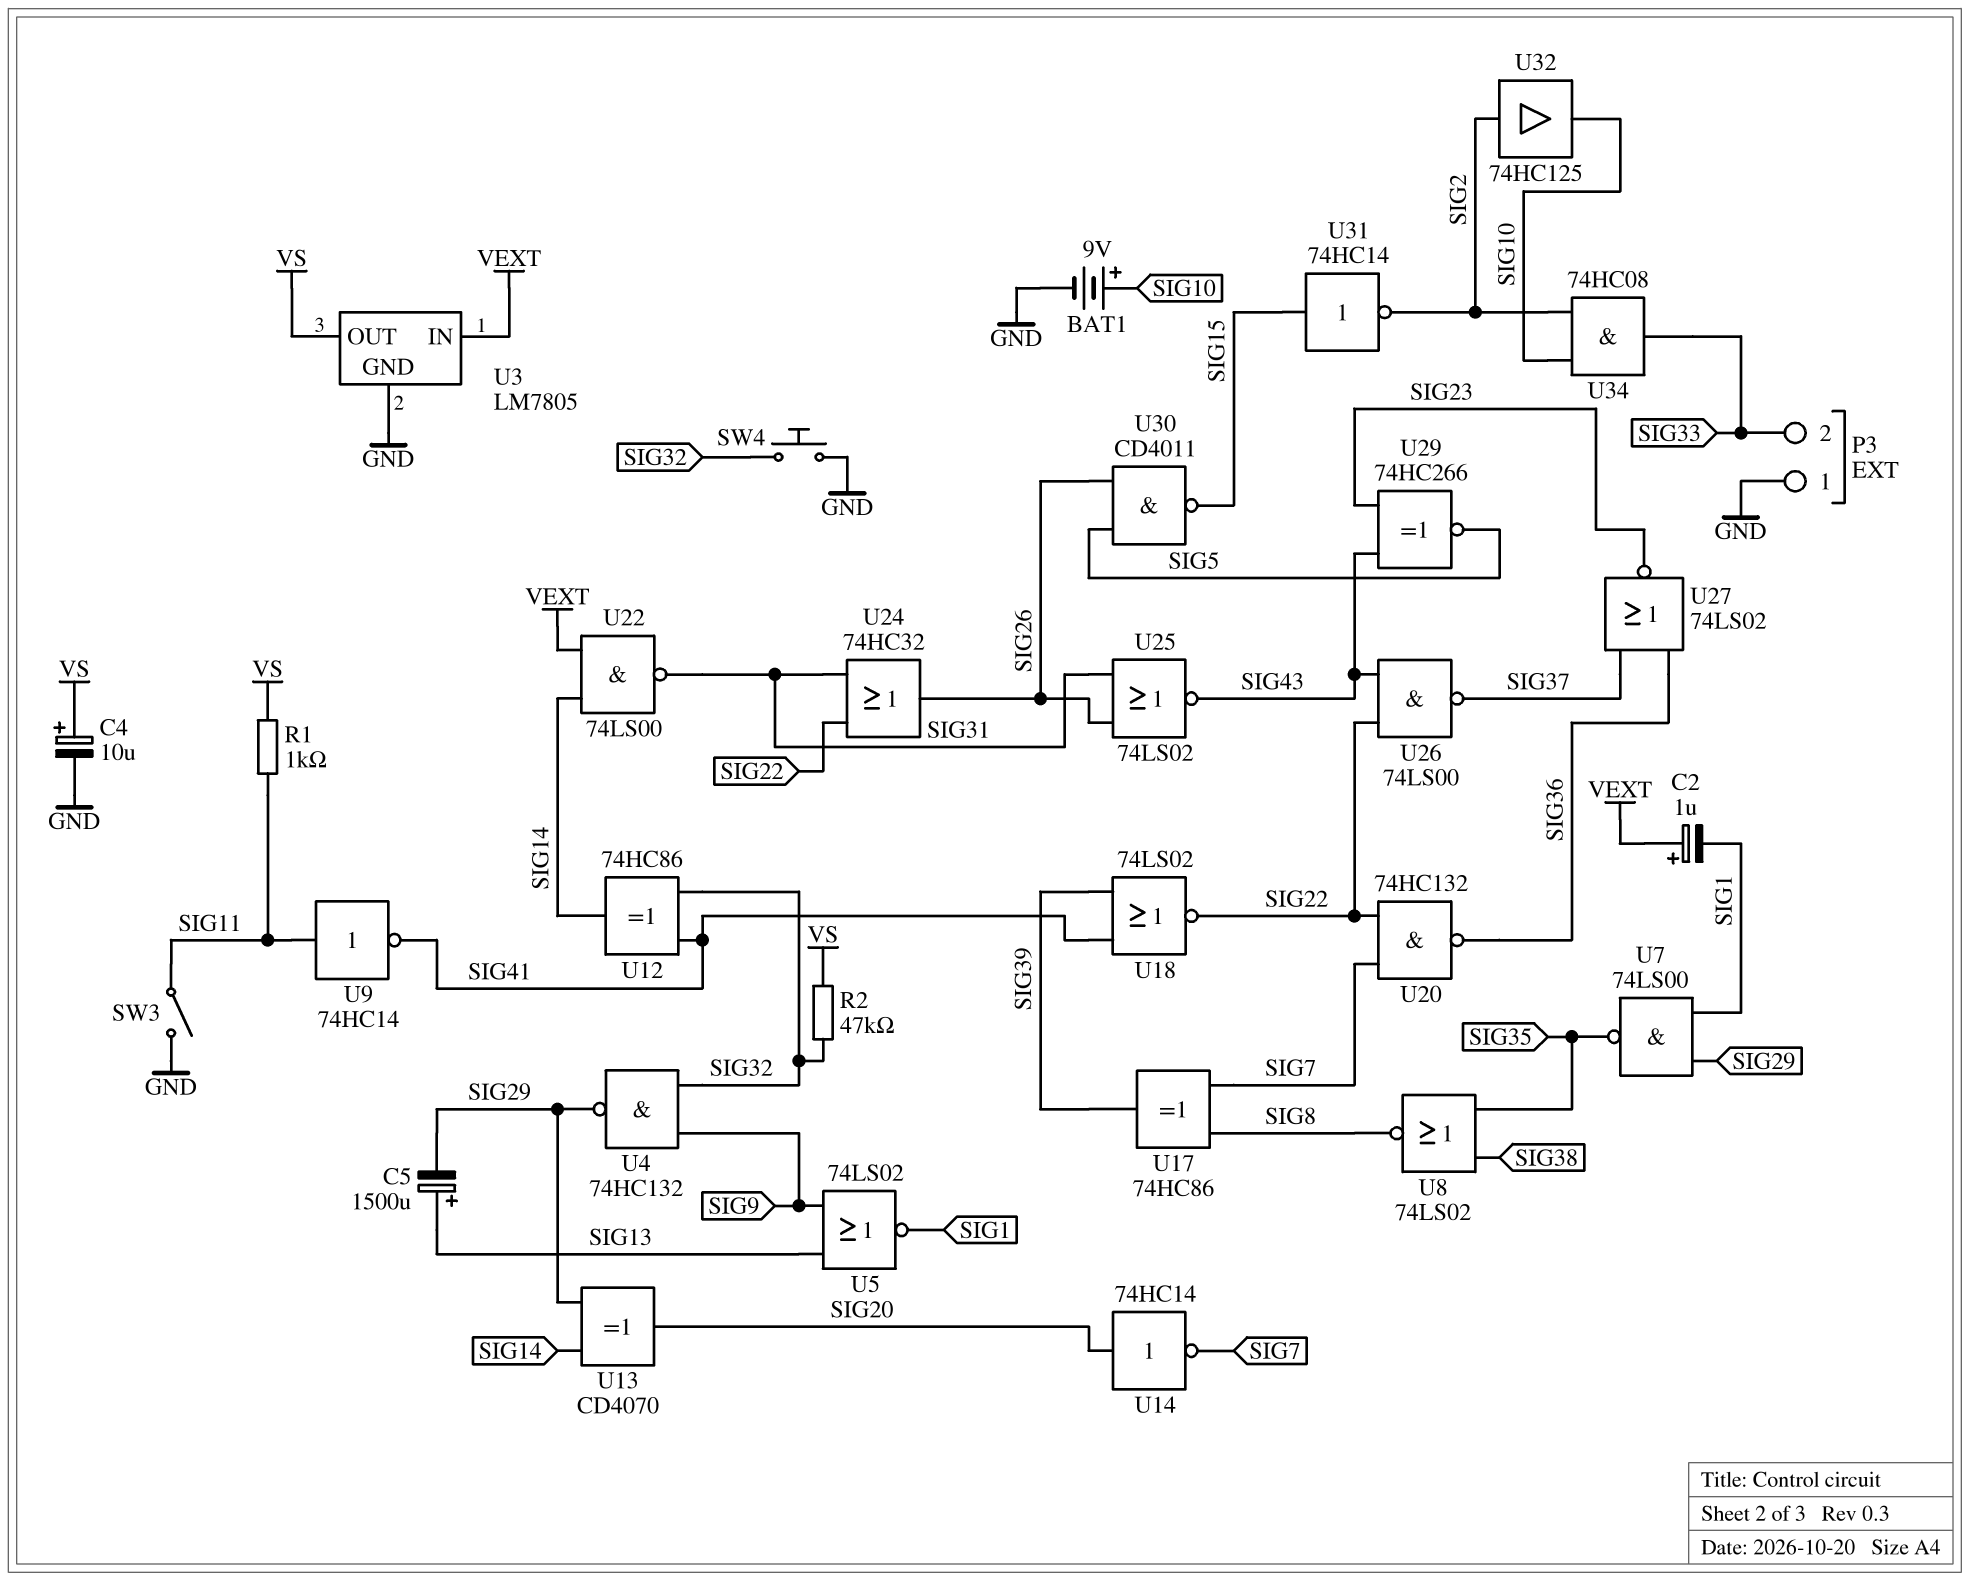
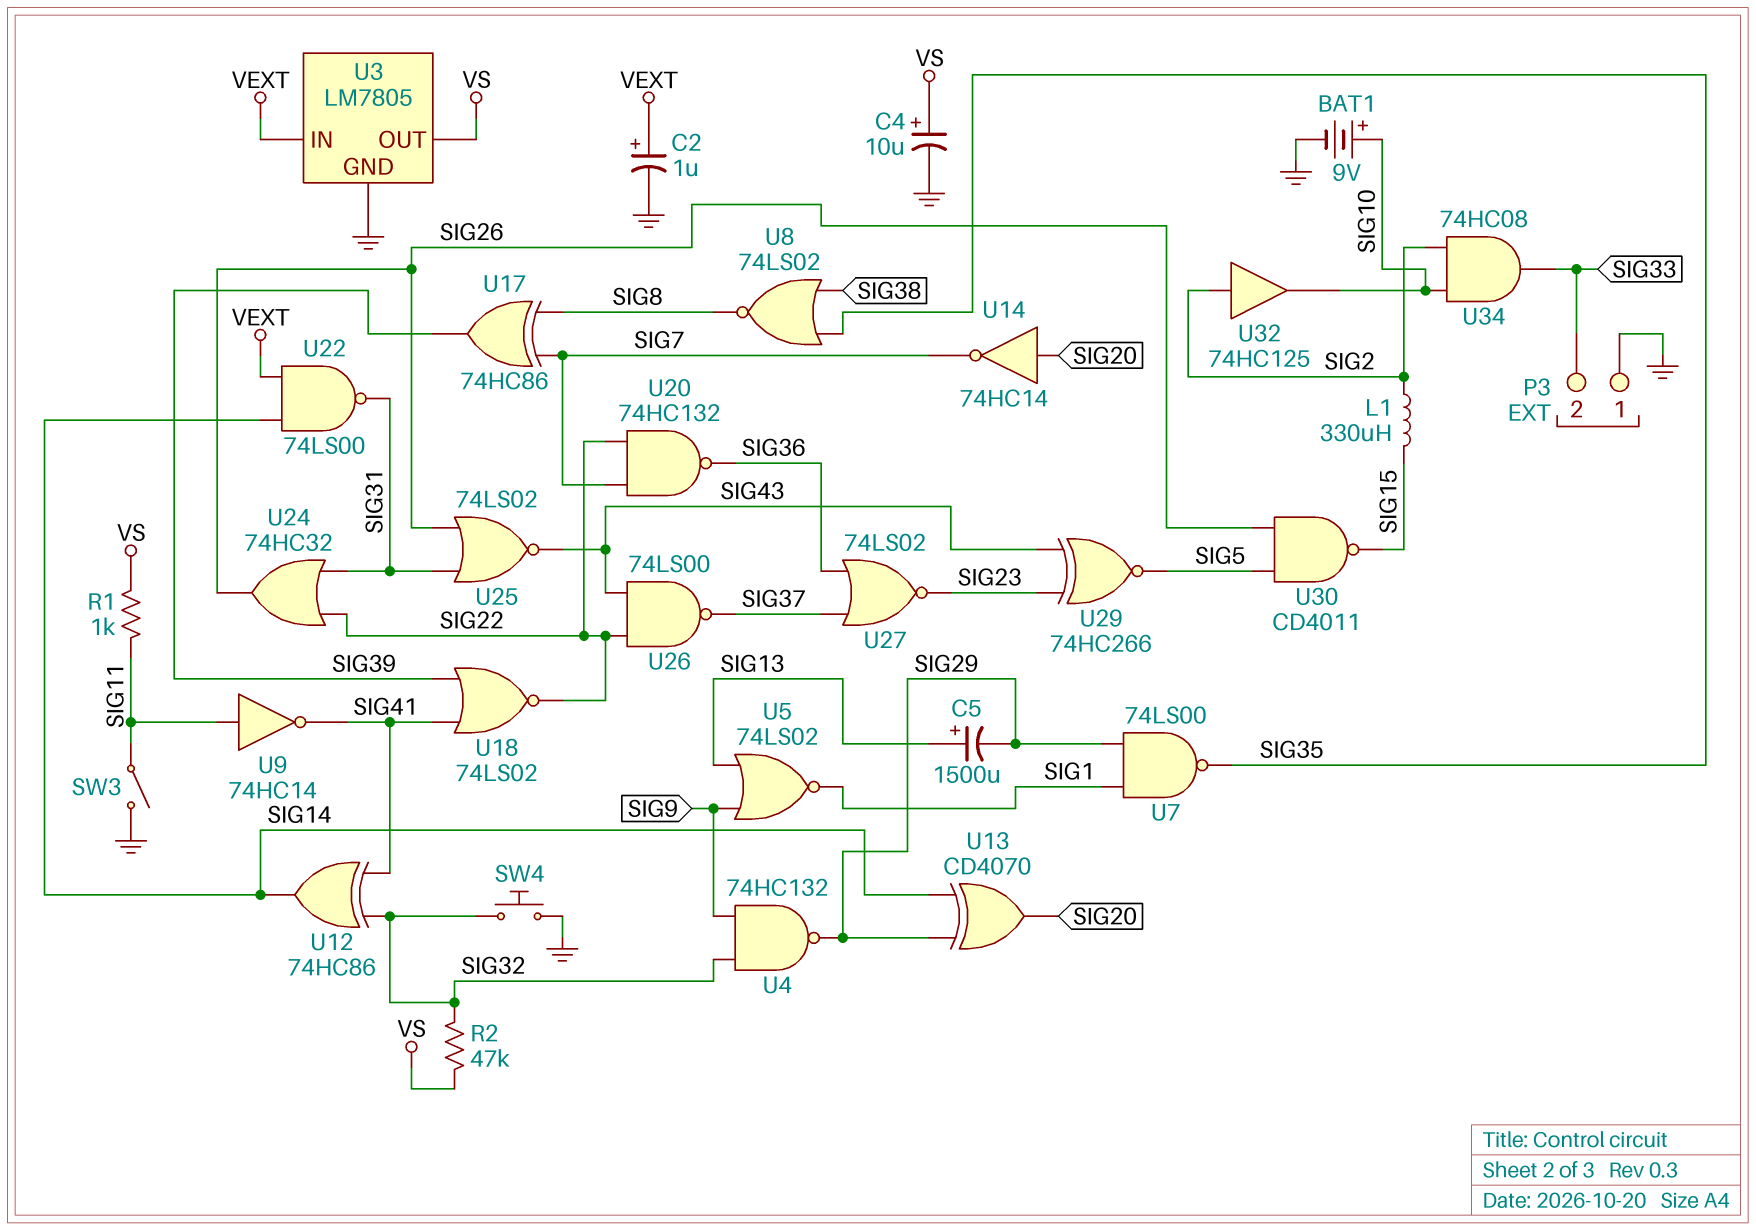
C2: 1uF (plus VEXT, minus SIG1) -> 1uF (plus VEXT, minus GND)
L1: none -> 330uH (SIG2, SIG15)
U31: NOT 74HC14 (in SIG15, out SIG2) -> none

